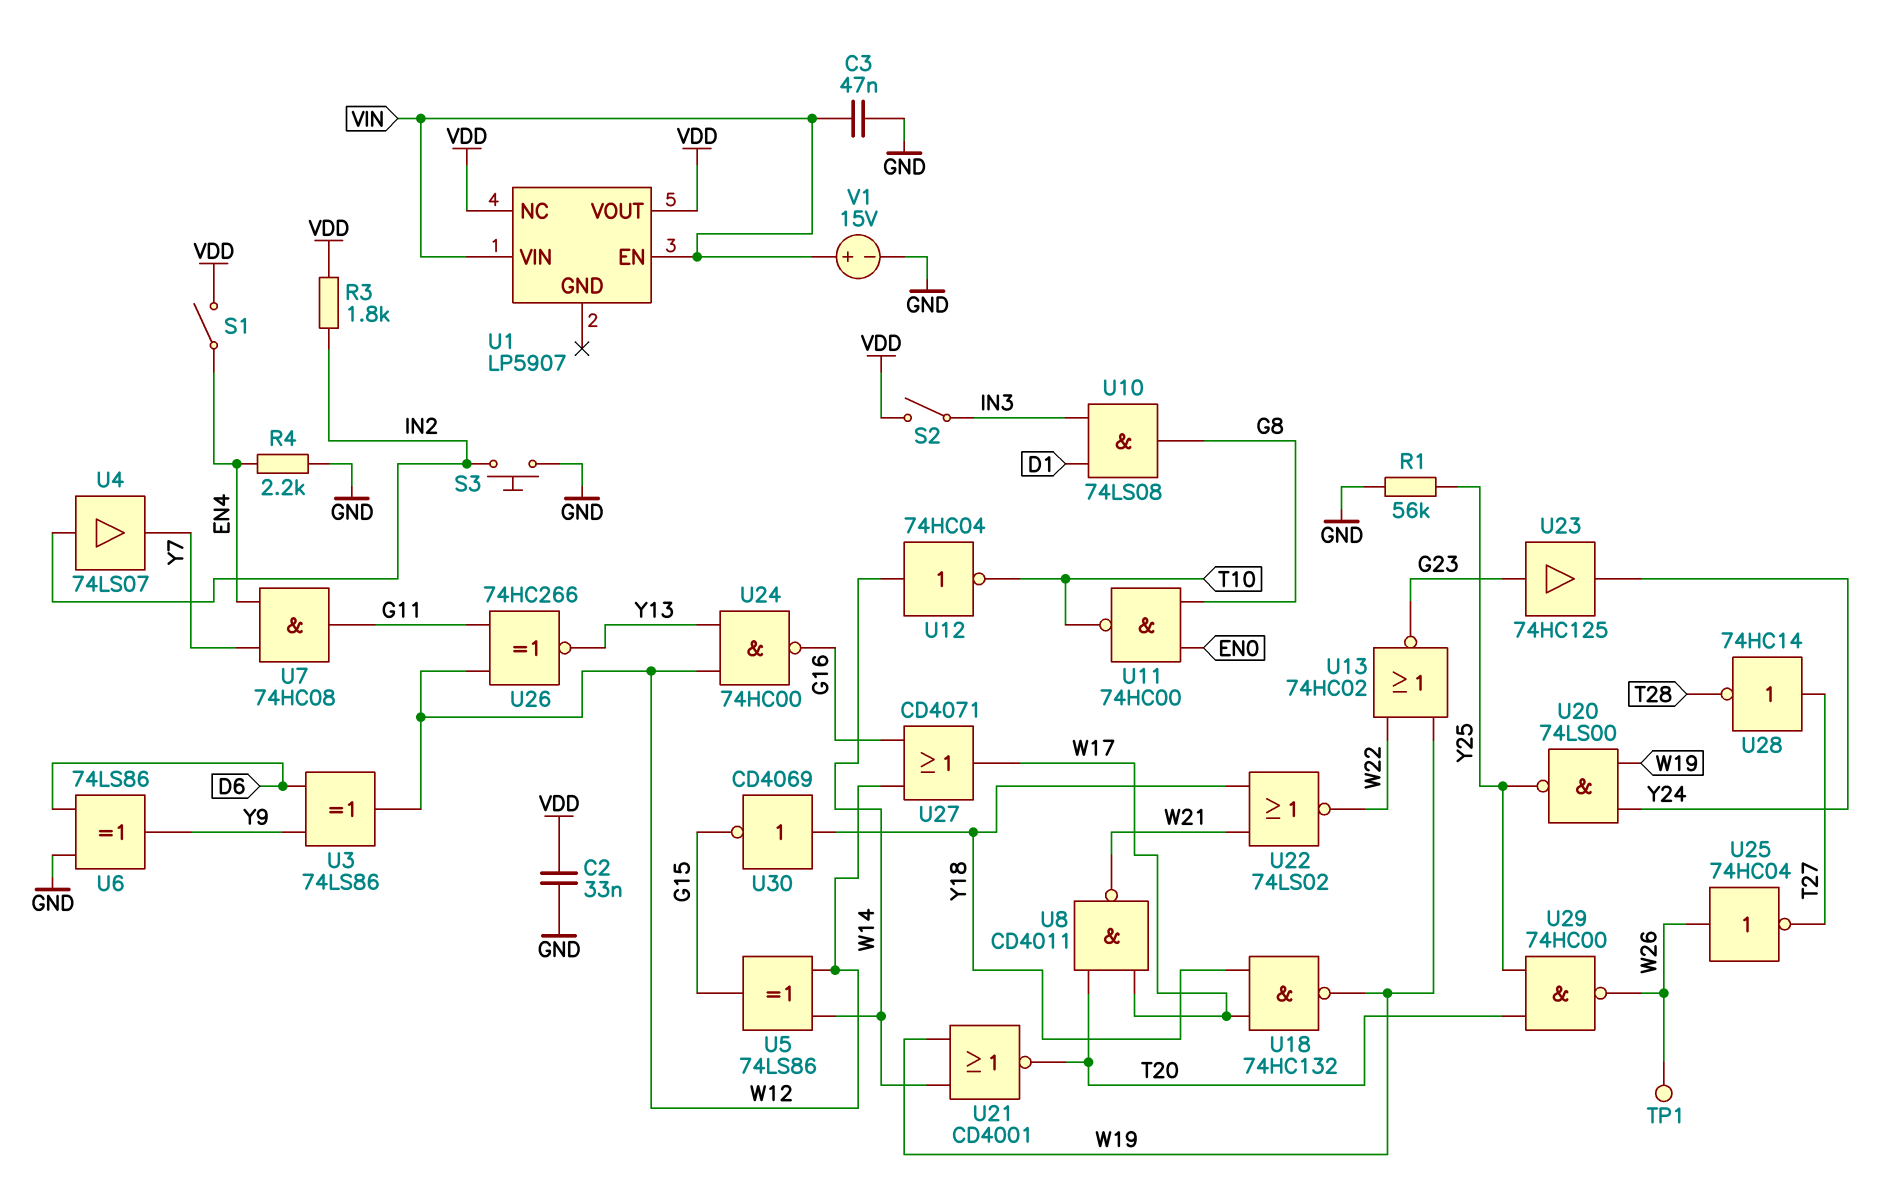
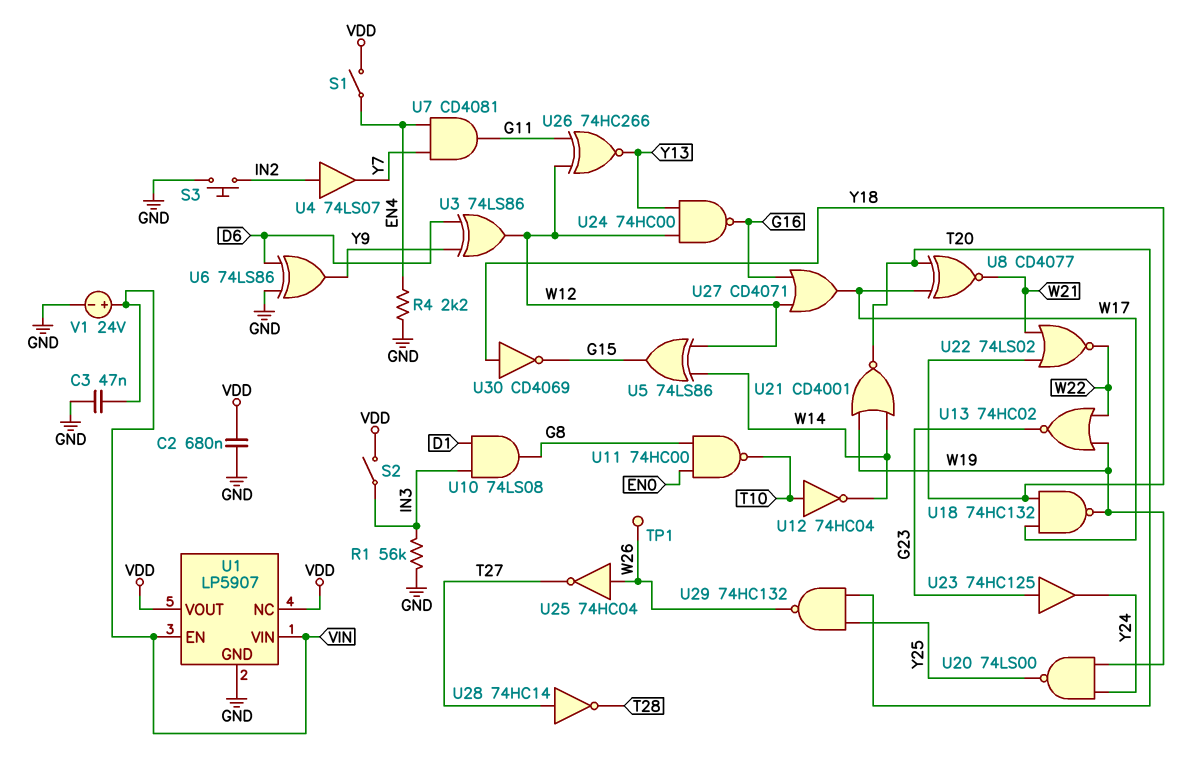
C2: 33nF (GND, VDD) -> 680nF (GND, VDD)
R1: 56k (GND, Y25) -> 56k (GND, IN3)
R3: 1.8k (IN2, VDD) -> none
U1 pin GND: none -> GND
U7: AND 74HC08 (in EN4, in Y7, out G11) -> AND CD4081 (in EN4, in Y7, out G11)
U8: NAND CD4011 (in T20, in W17, out W21) -> XNOR CD4077 (in T20, in W17, out W21)
U12: NOT 74HC04 (in W14, out T10) -> NOT 74HC04 (in T10, out W14)
U29: NAND 74HC00 (in T20, in Y25, out W26) -> NAND 74HC132 (in T20, in Y25, out W26)
V1: 15V (plus VIN, minus GND) -> 24V (plus VIN, minus GND)

